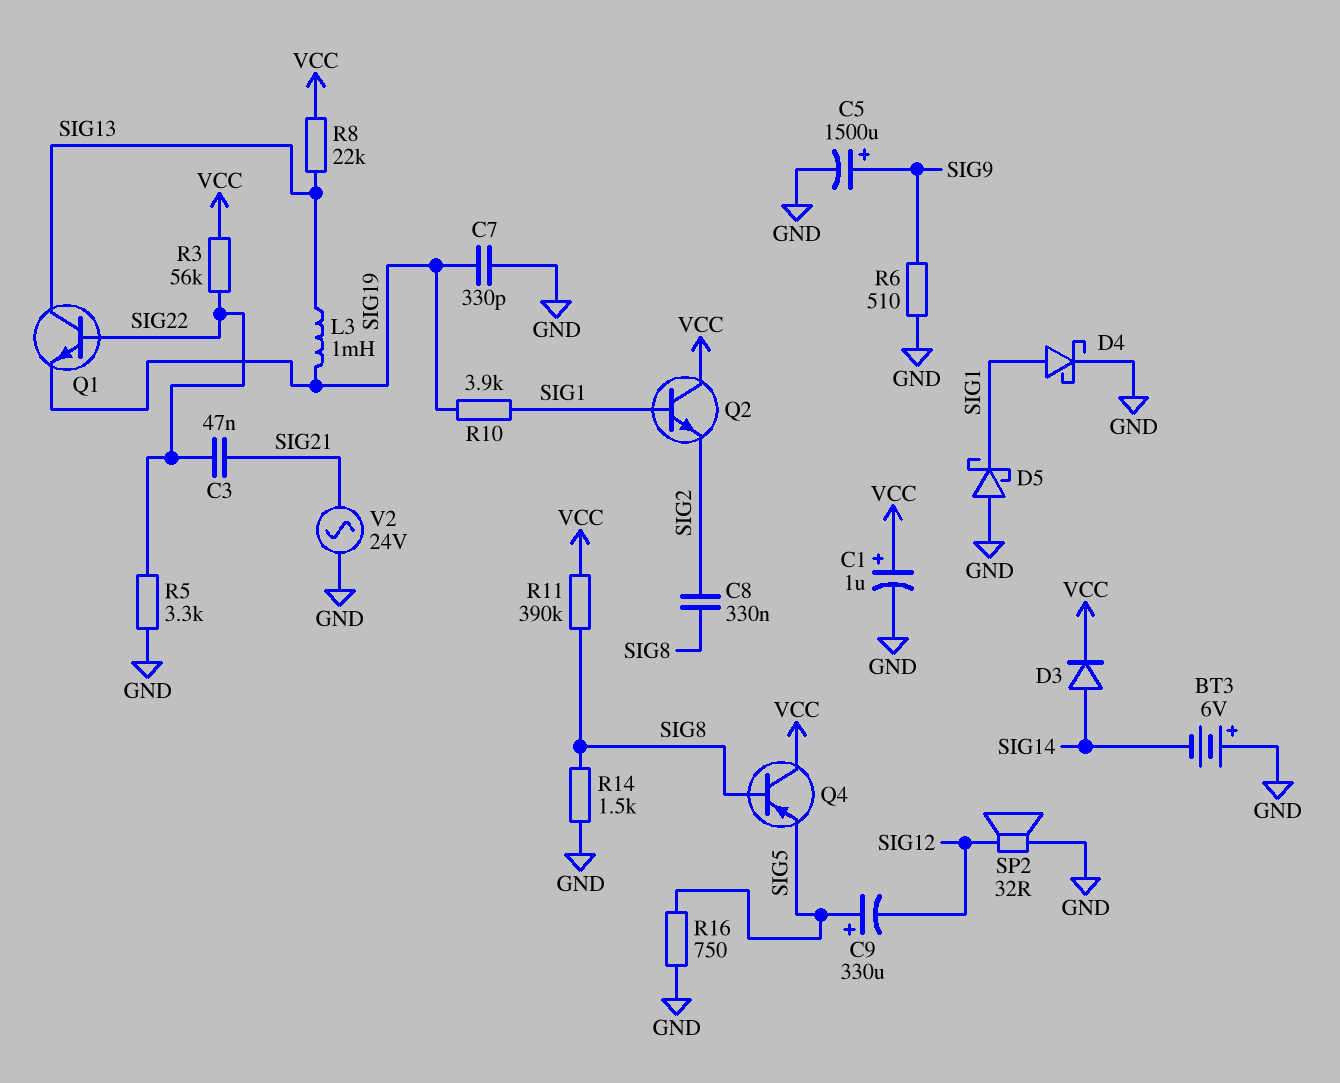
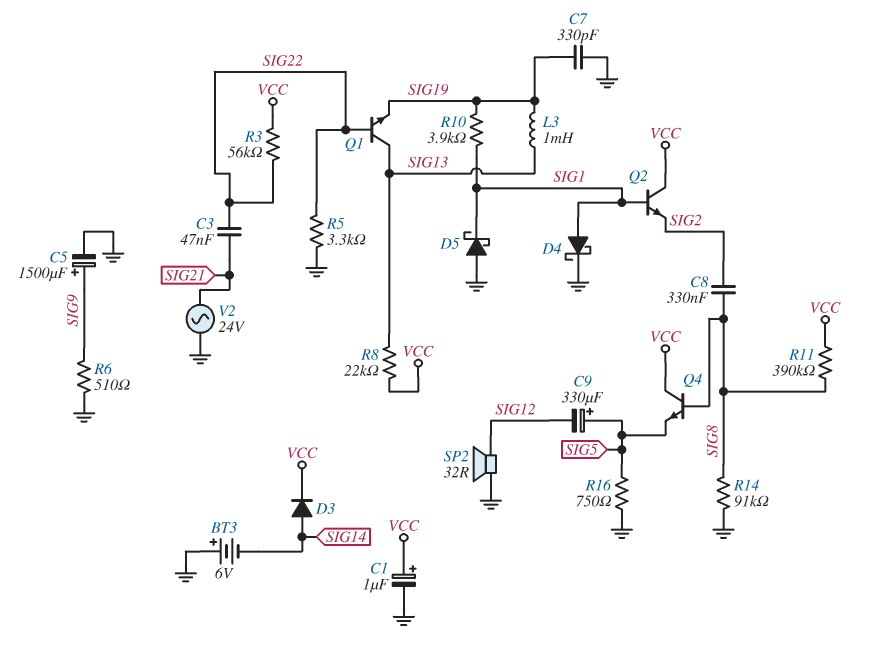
Q4: PNP (B SIG8, C VCC, E SIG5) -> NPN (B SIG8, C VCC, E SIG5)
R14: 1.5k (GND, SIG8) -> 91k (GND, SIG8)

